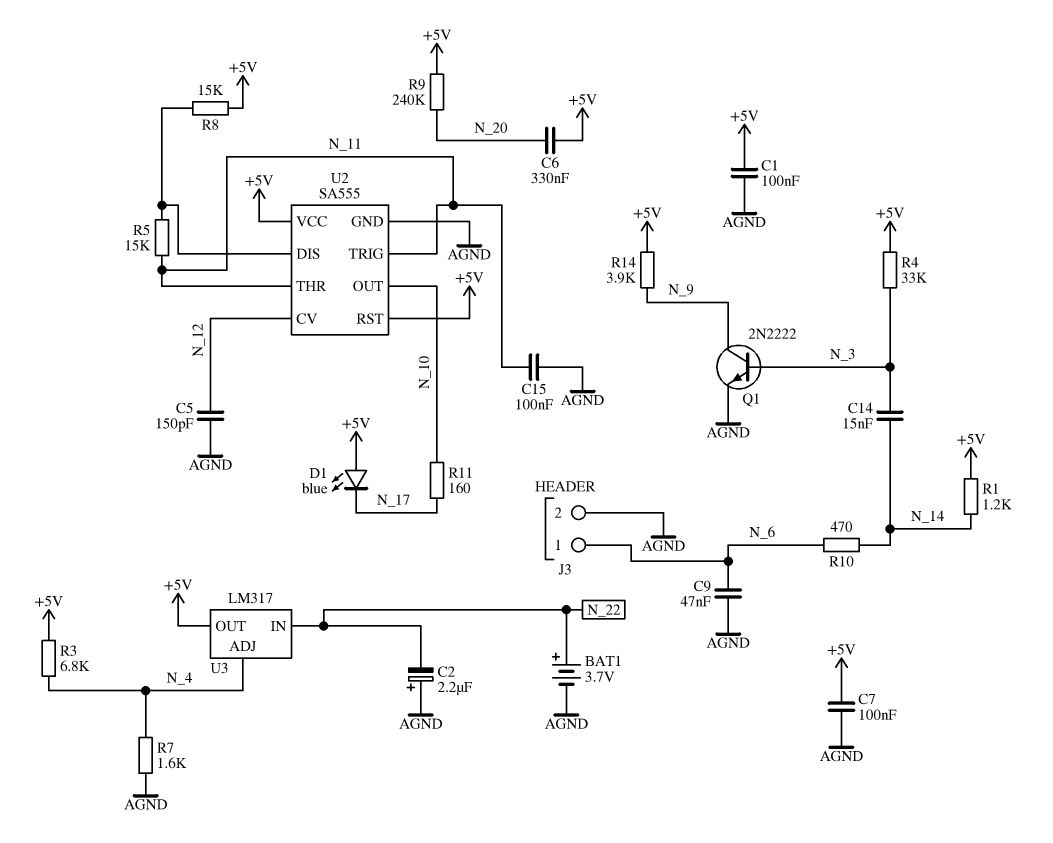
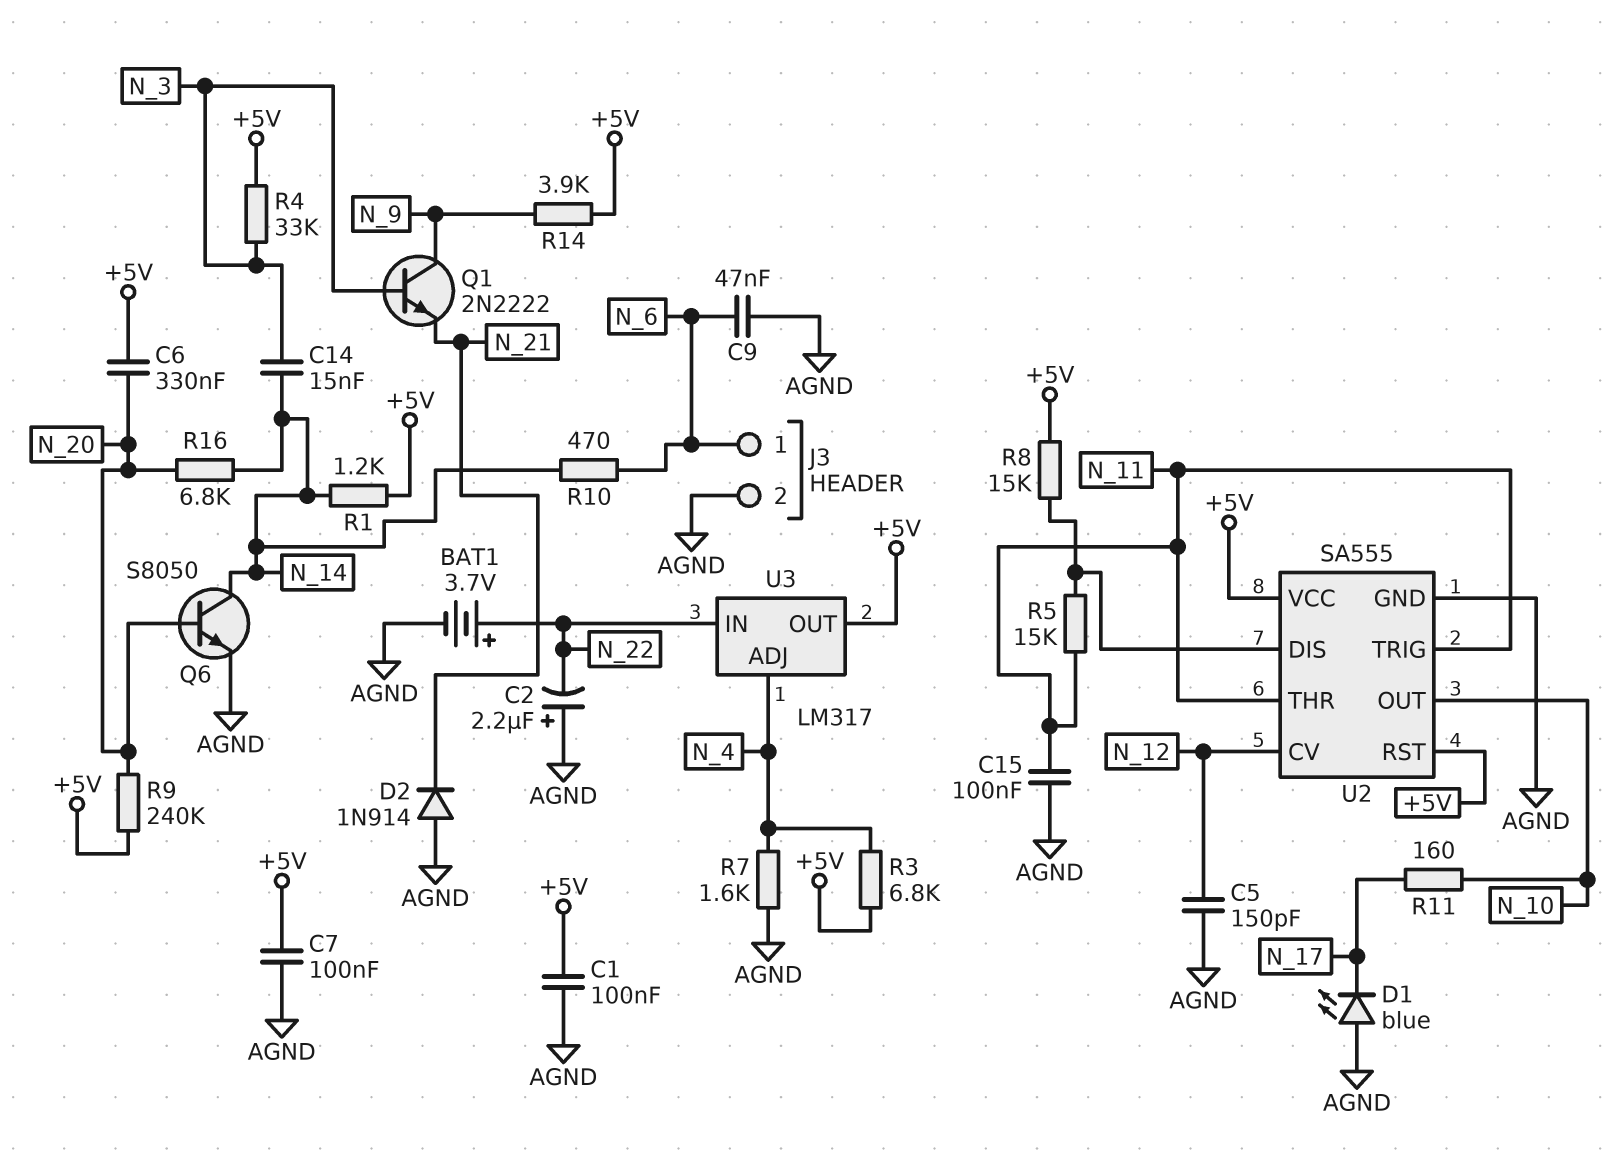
D1: LED blue (A +5V, K N_17) -> LED blue (A AGND, K N_17)
D2: none -> diode 1N914 (A AGND, K N_21)
Q1: NPN 2N2222 (B N_3, C N_9, E AGND) -> NPN 2N2222 (B N_3, C N_9, E N_21)
Q6: none -> NPN S8050 (B N_20, C N_14, E AGND)
R16: none -> 6.8k (N_14, N_20)

